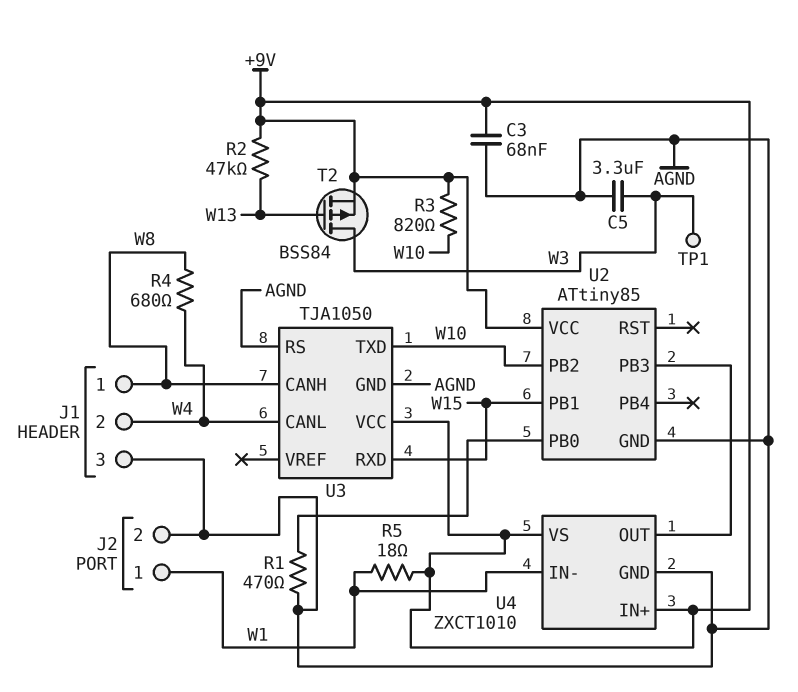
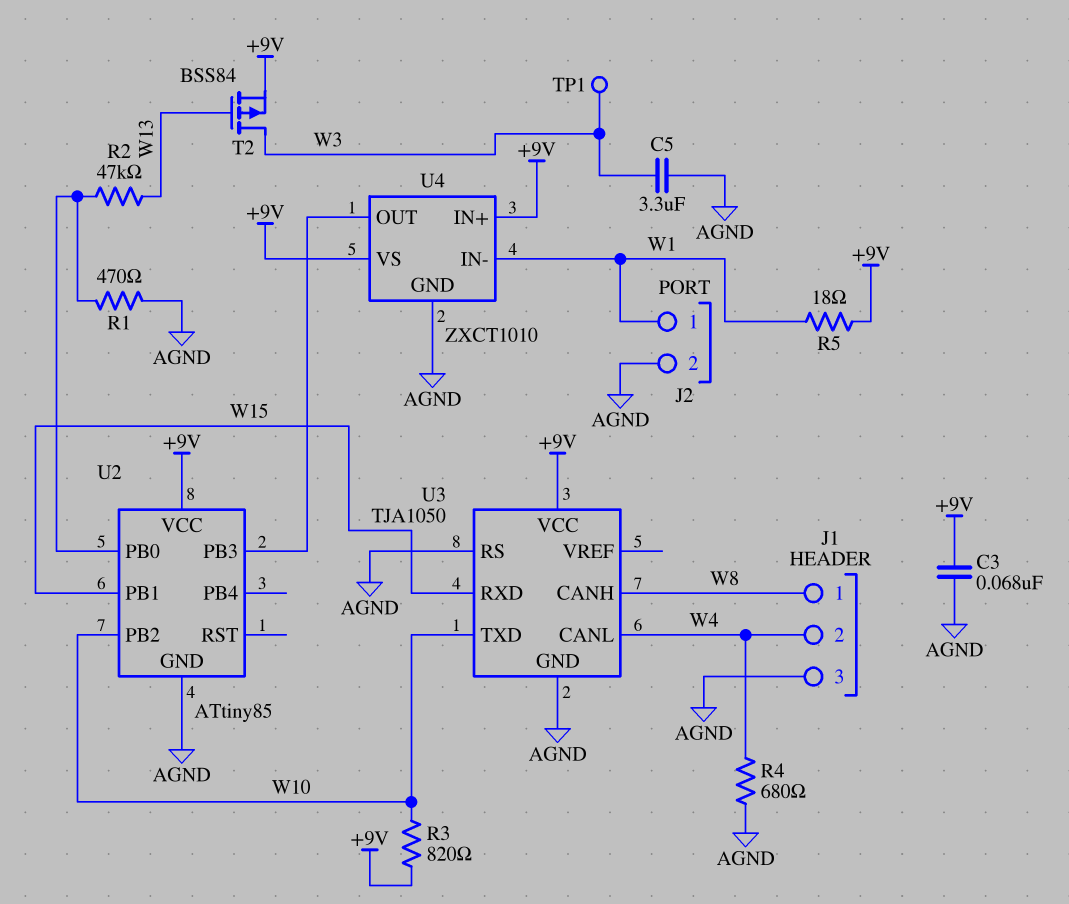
R2: 47k (+9V, W13) -> 47k (U2/PB0, W13)
R4: 680 (W4, W8) -> 680 (AGND, W4)

